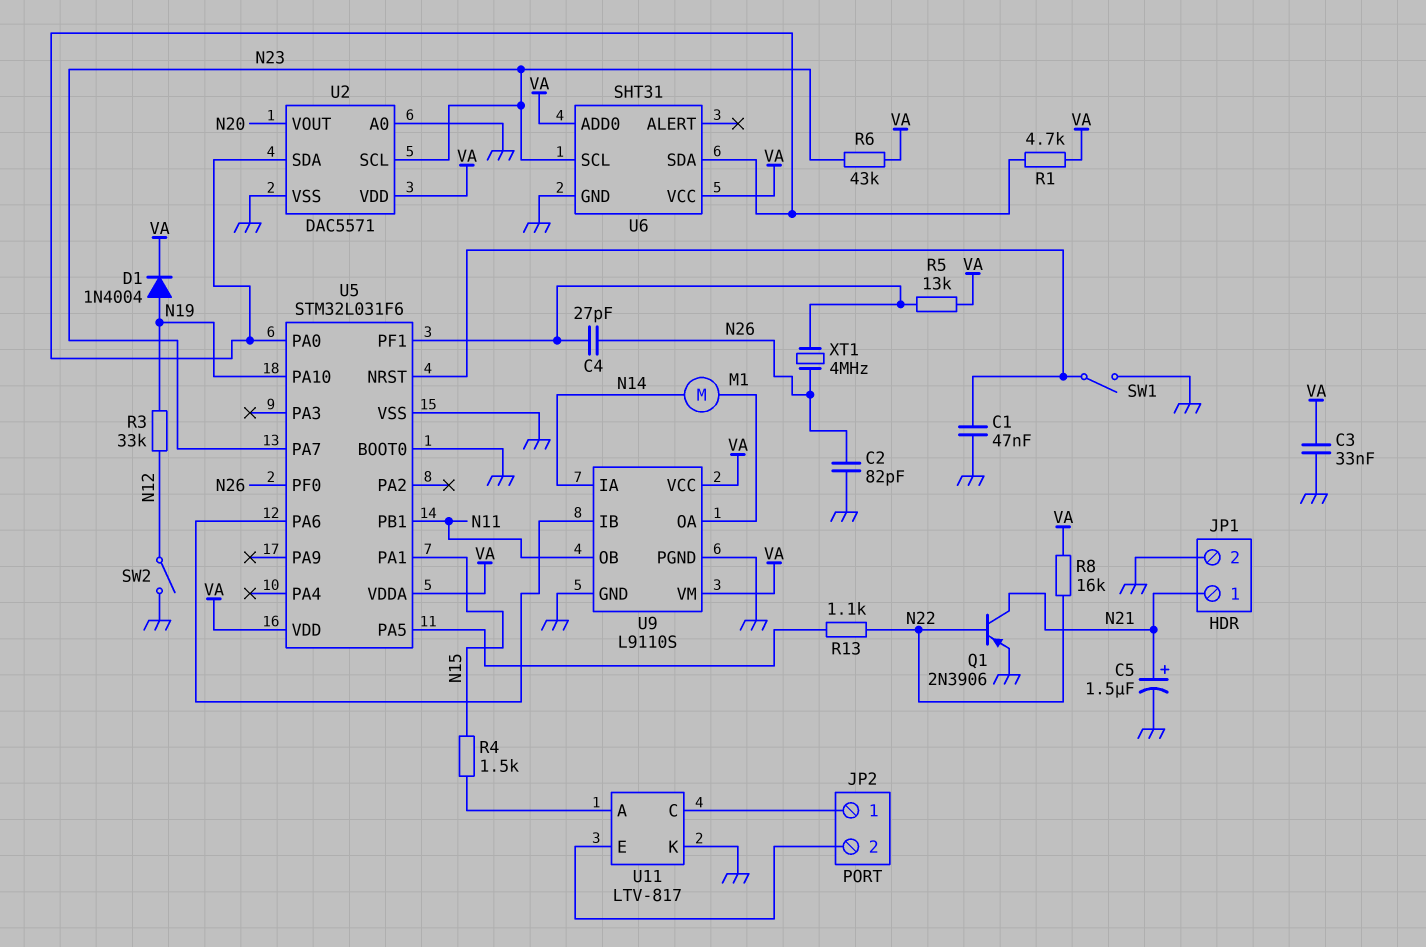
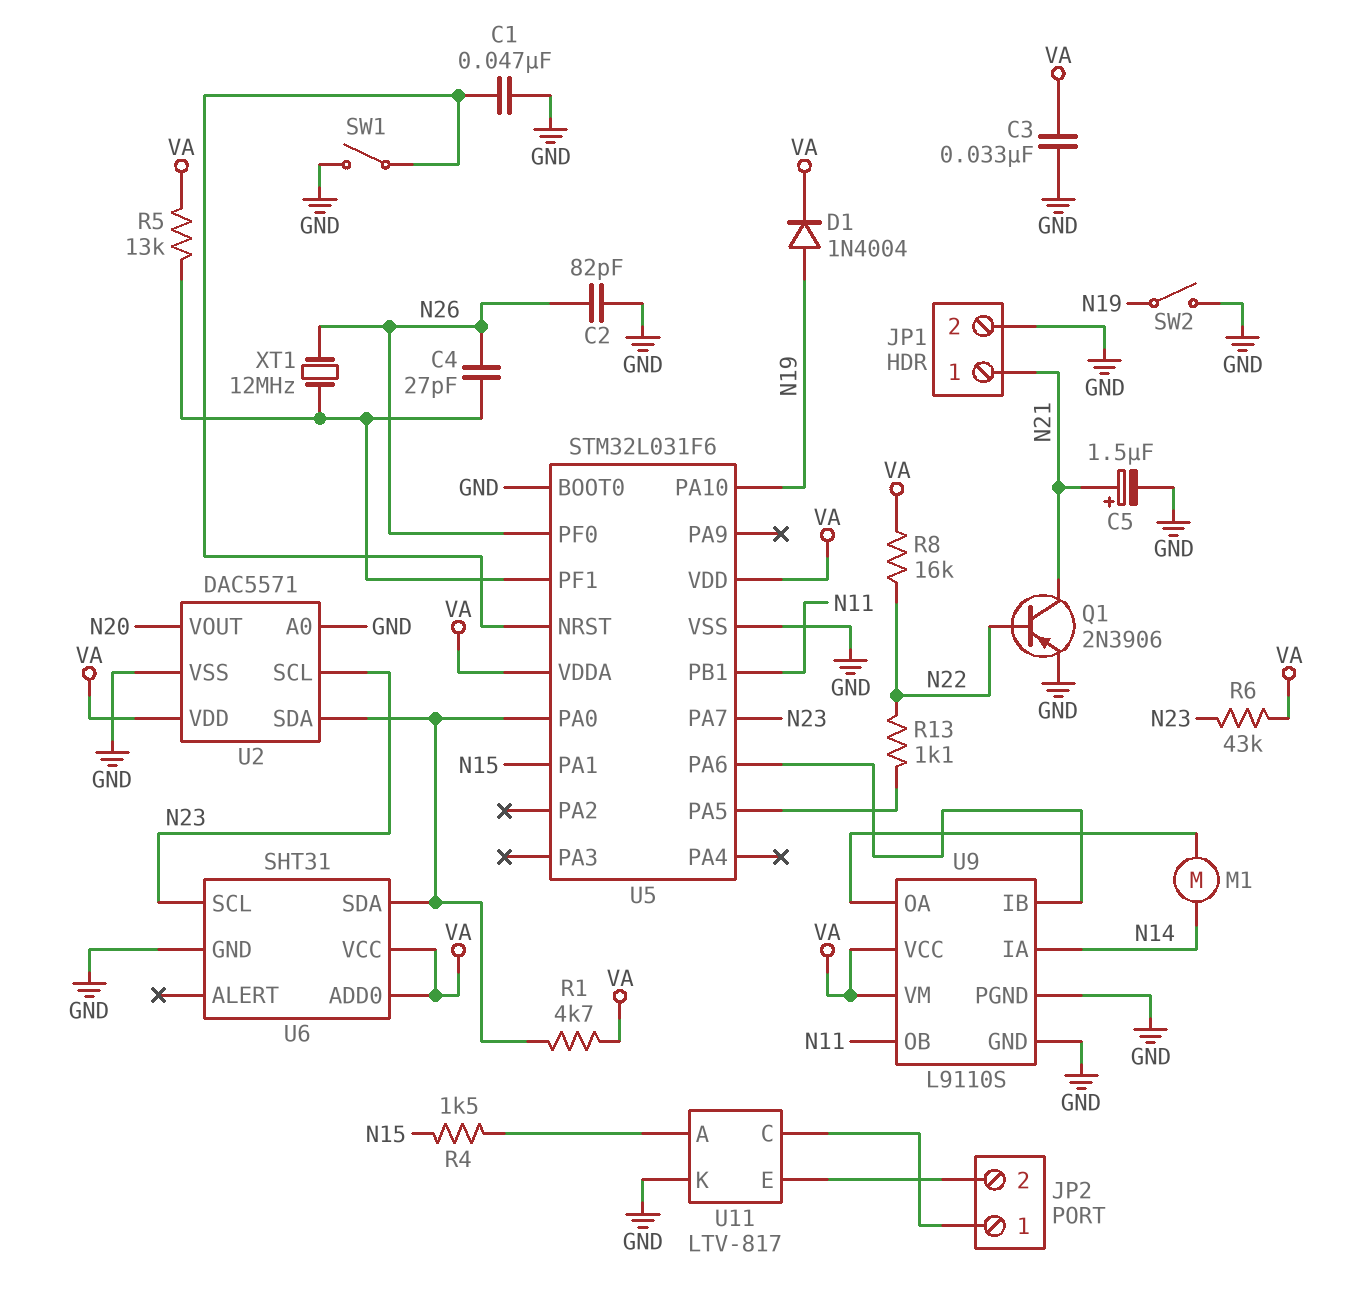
R3: 33k (N12, N19) -> none
SW2: switch (GND, N12) -> switch (GND, N19)
XT1: 4MHz (N26, U5/PF1) -> 12MHz (N26, U5/PF1)

